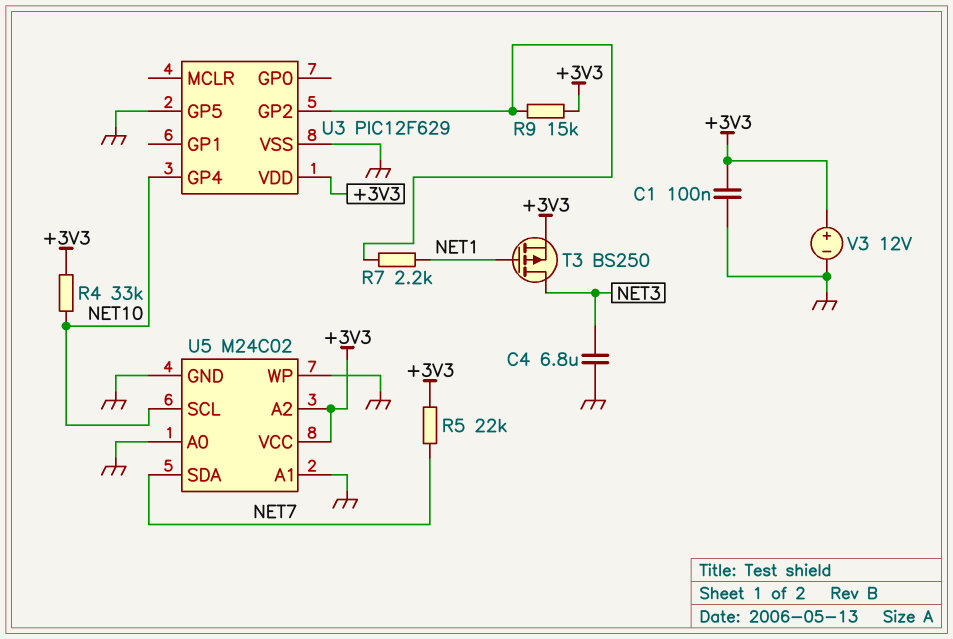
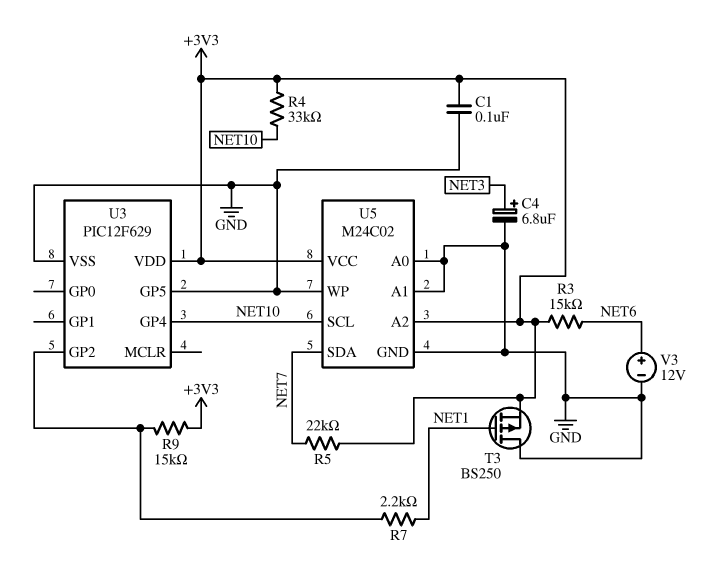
C4: 6.8uF (GND, NET3) -> 6.8uF (plus NET3, minus GND)
R3: none -> 15k (+3V3, NET6)
T3: PMOS BS250 (G NET1, D NET3, S +3V3) -> PMOS BS250 (G NET1, D GND, S +3V3)
V3: 12V (plus +3V3, minus GND) -> 12V (plus NET6, minus GND)

